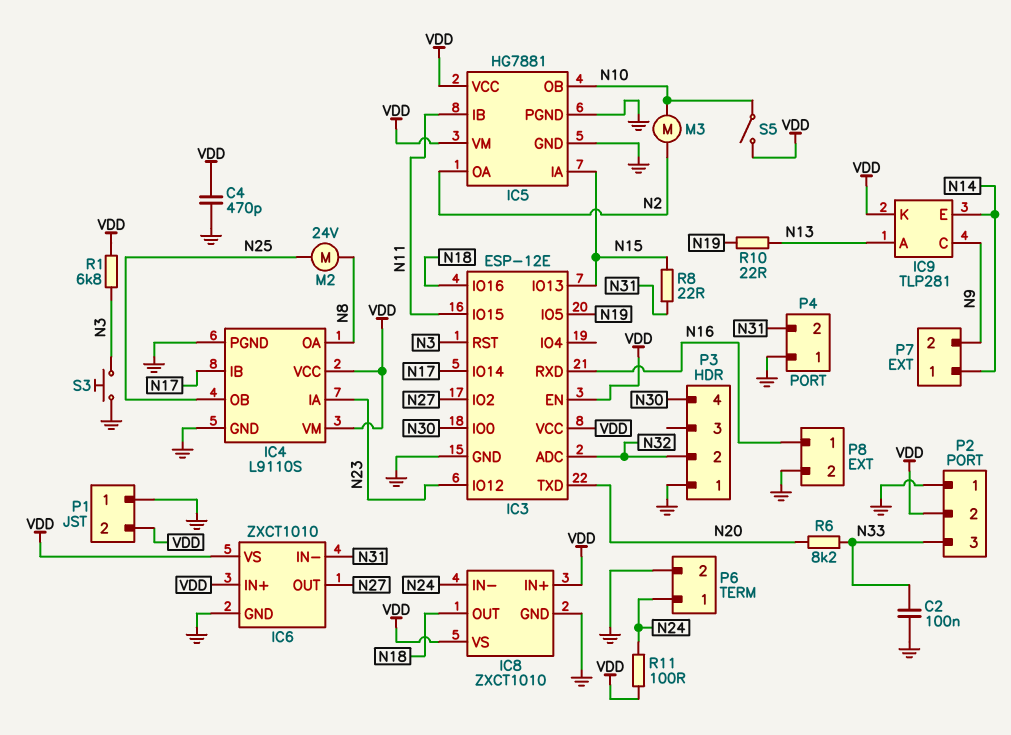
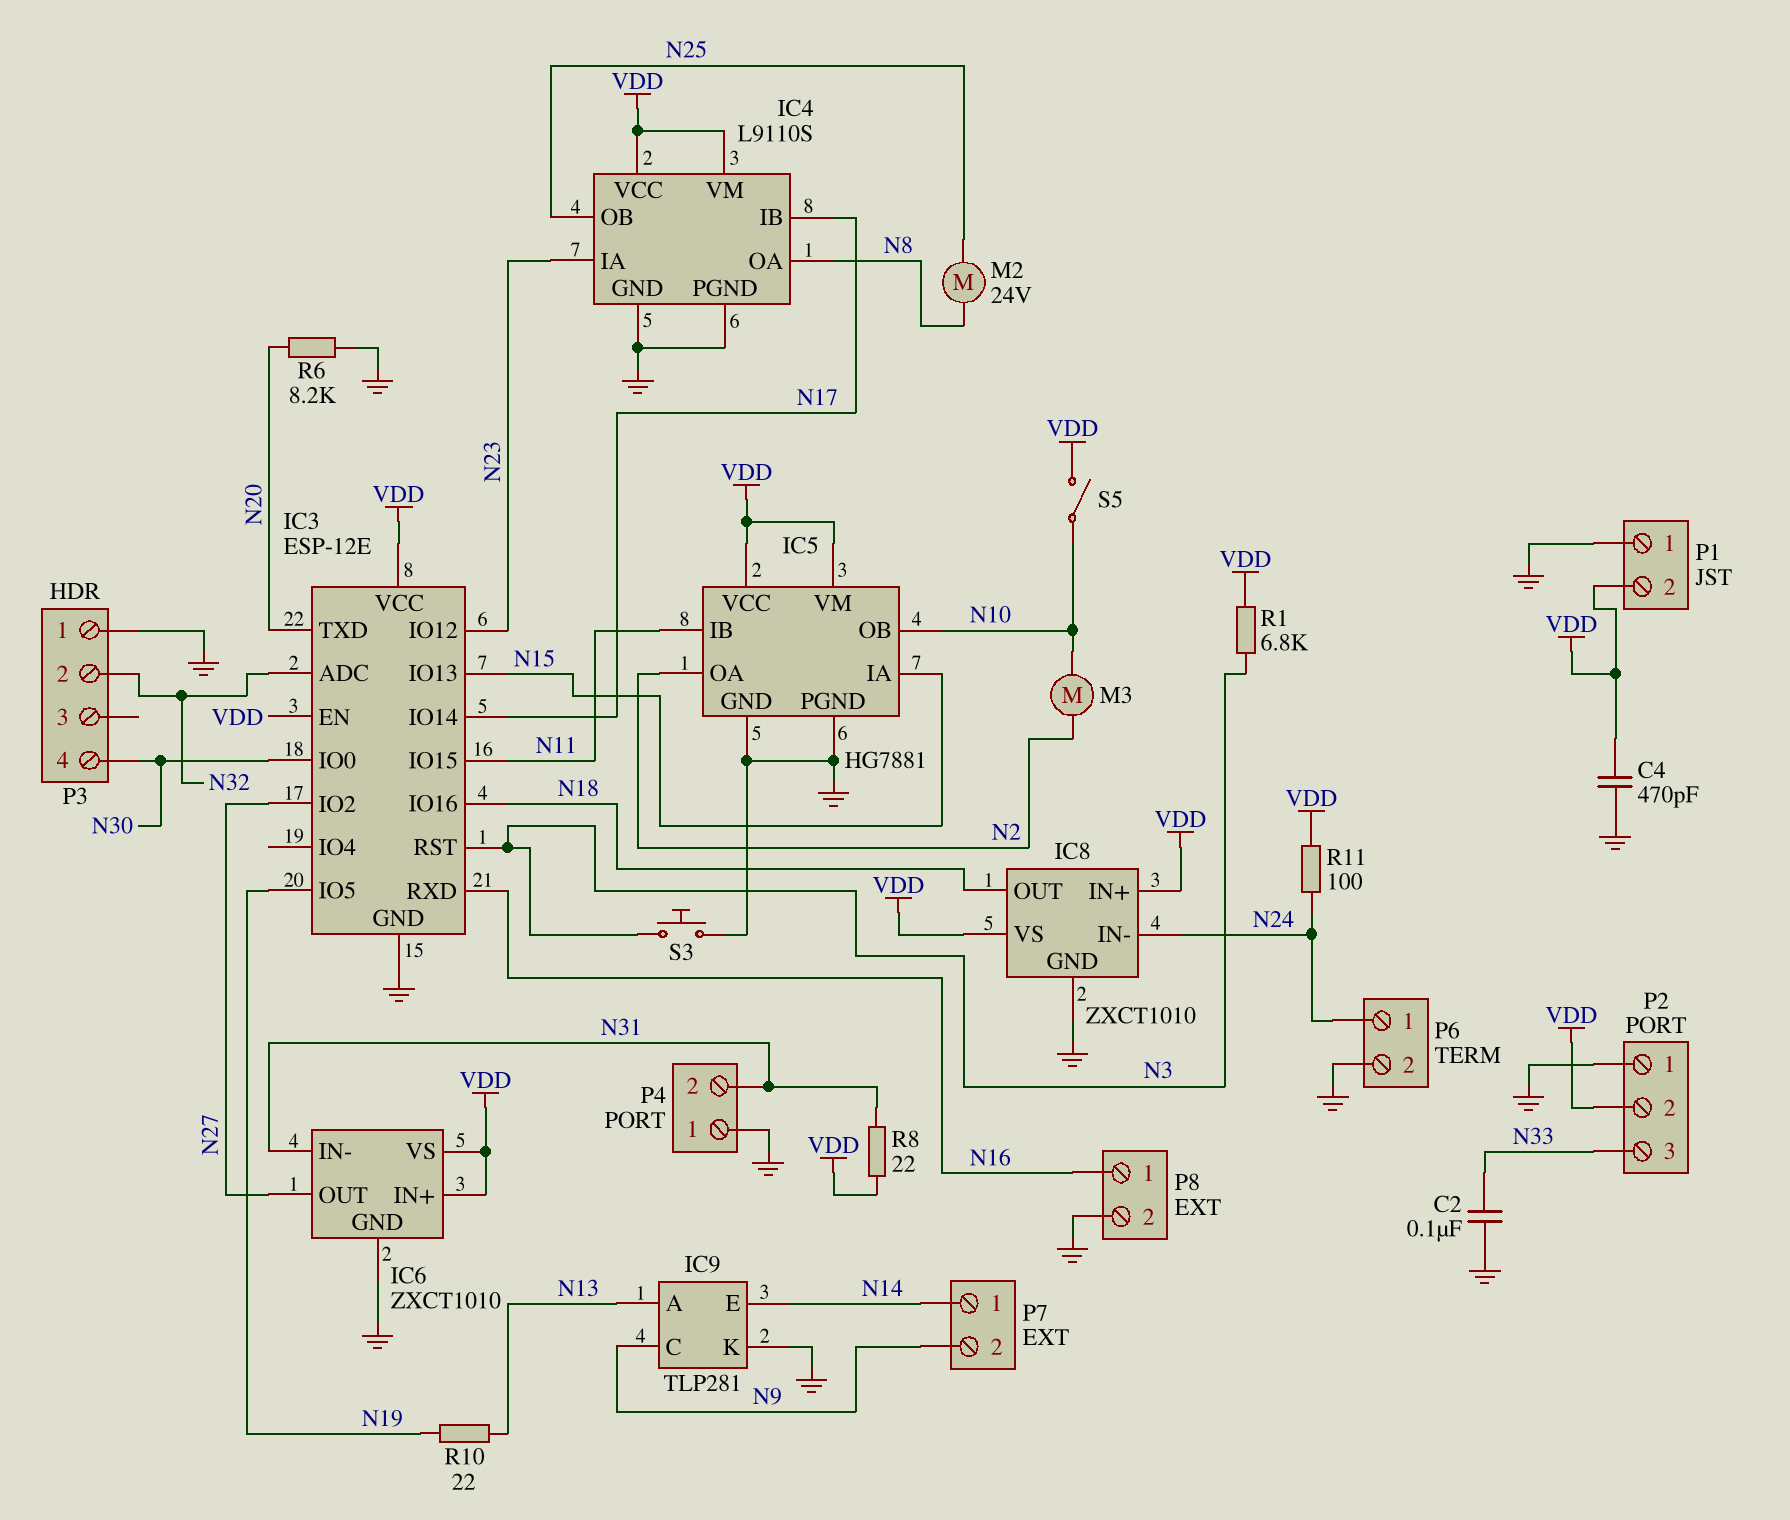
IC9 pin K: VDD -> GND
R6: 8.2k (N20, N33) -> 8.2k (GND, N20)
R8: 22 (N15, N31) -> 22 (N31, VDD)

